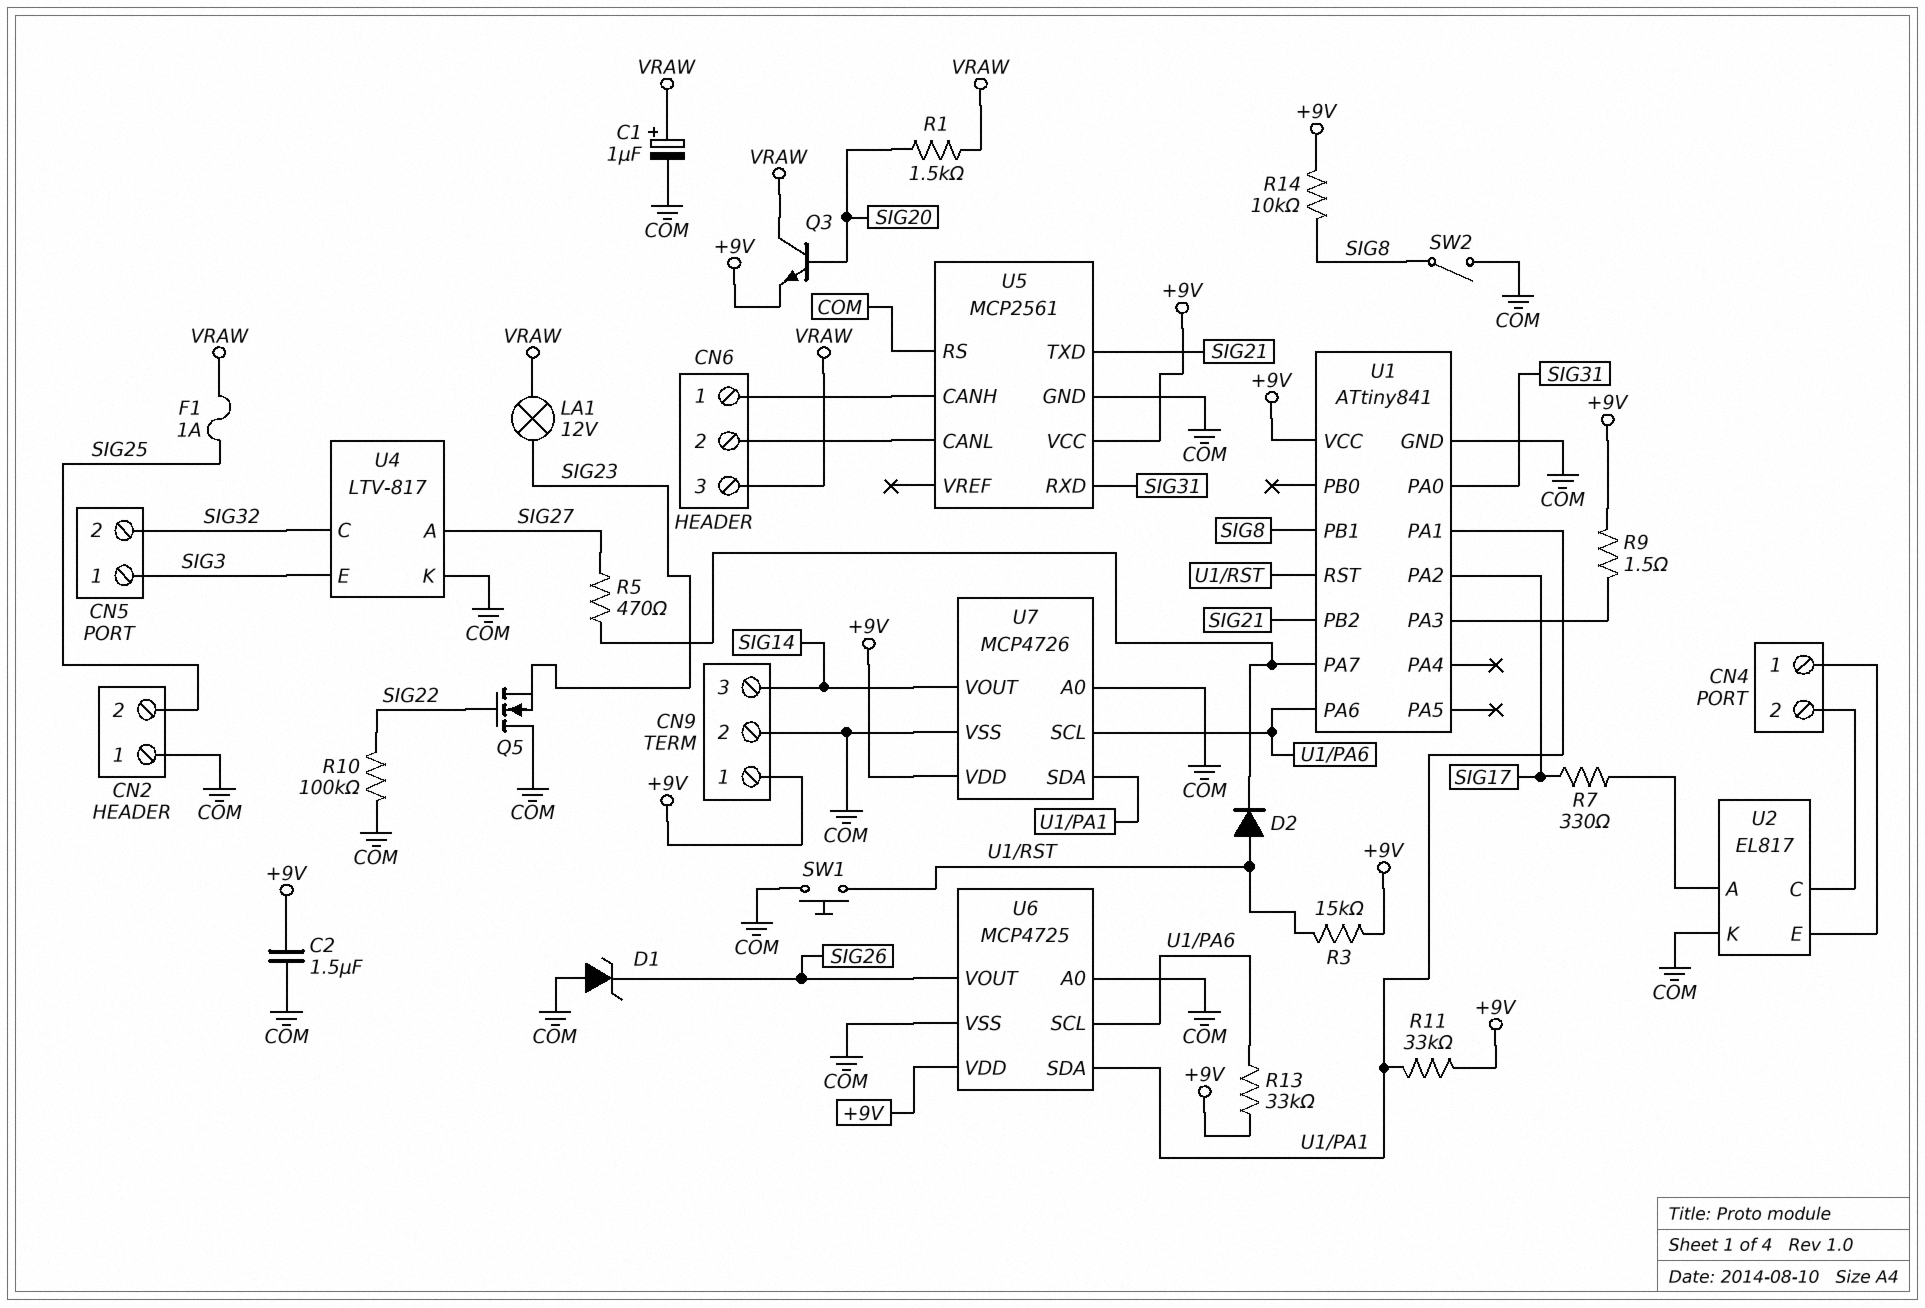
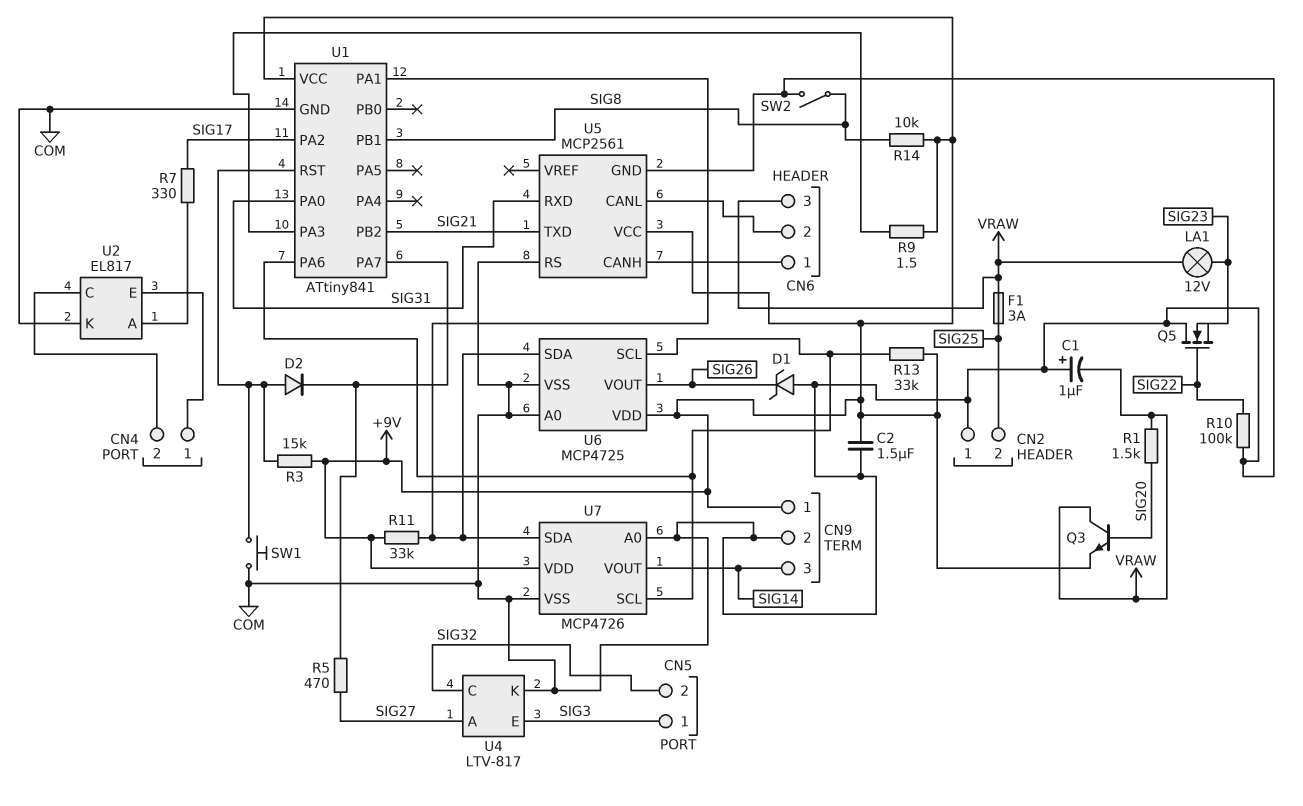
C1: 1uF (plus VRAW, minus COM) -> 1uF (plus COM, minus VRAW)
F1: 1A (SIG25, VRAW) -> 3A (SIG25, VRAW)

